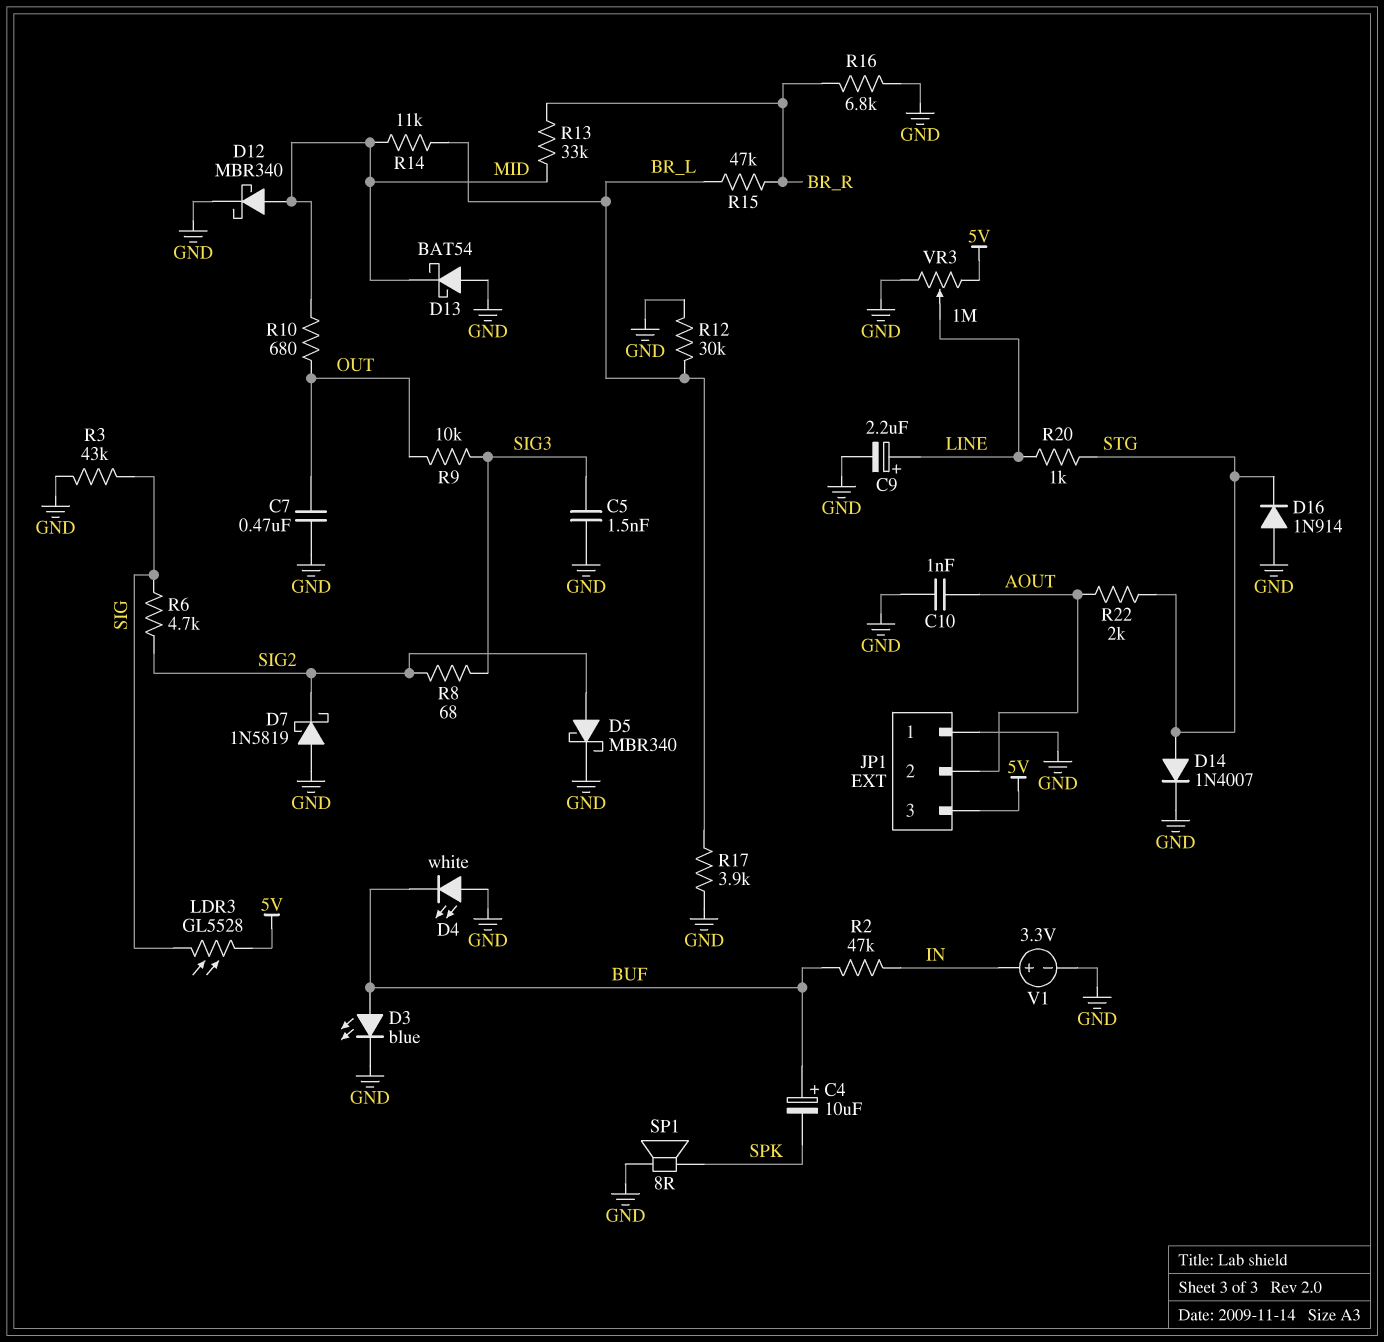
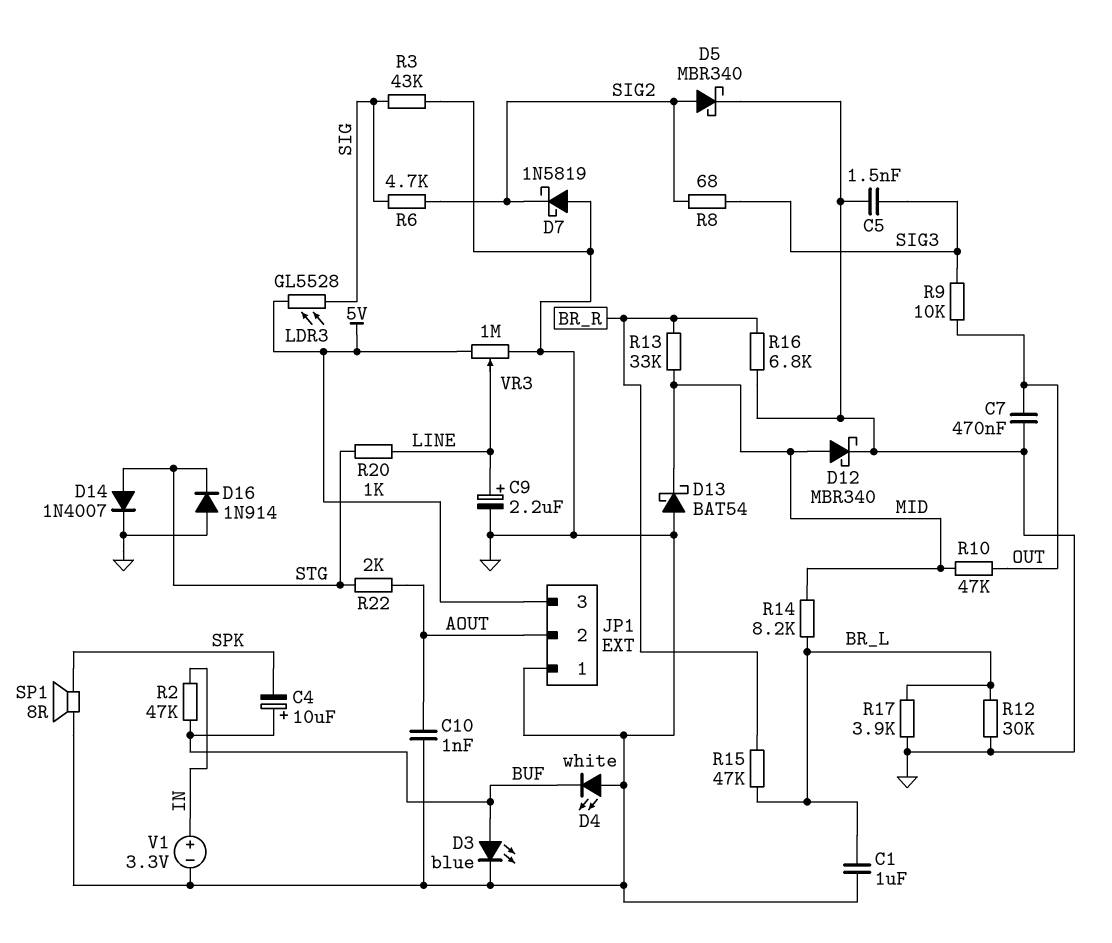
C1: none -> 1uF (BR_L, GND)
R10: 680 (MID, OUT) -> 47k (MID, OUT)
R14: 11k (BR_L, MID) -> 8.2k (BR_L, MID)

